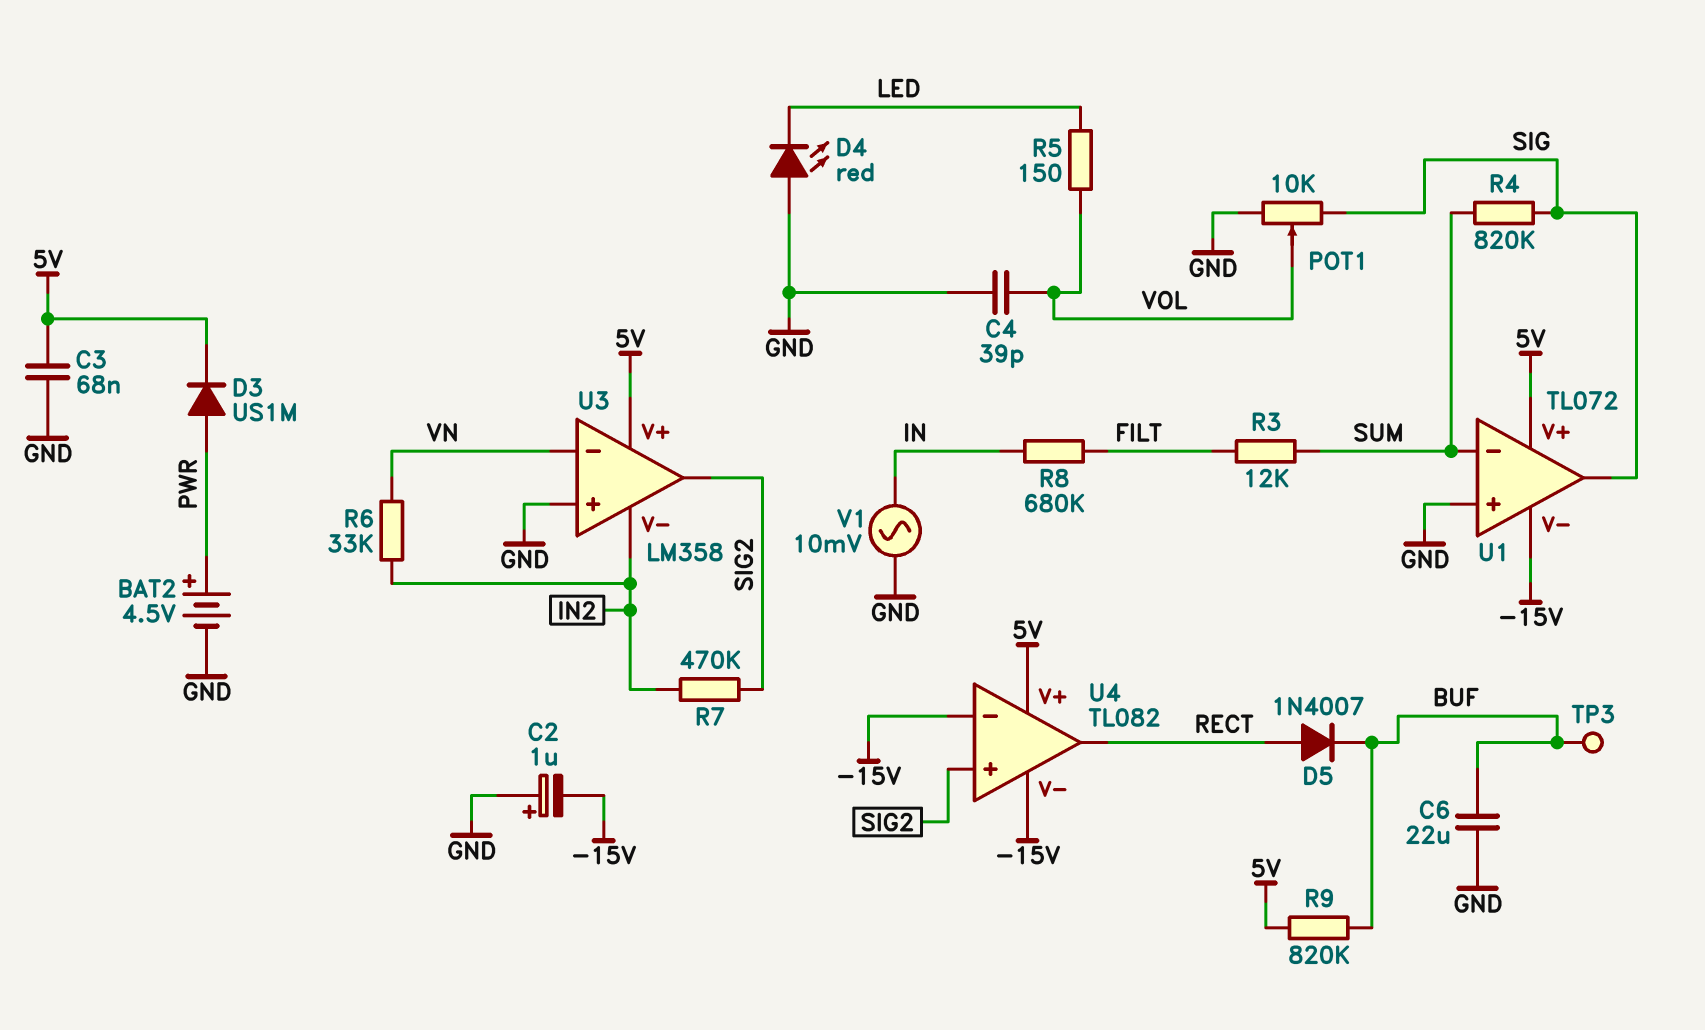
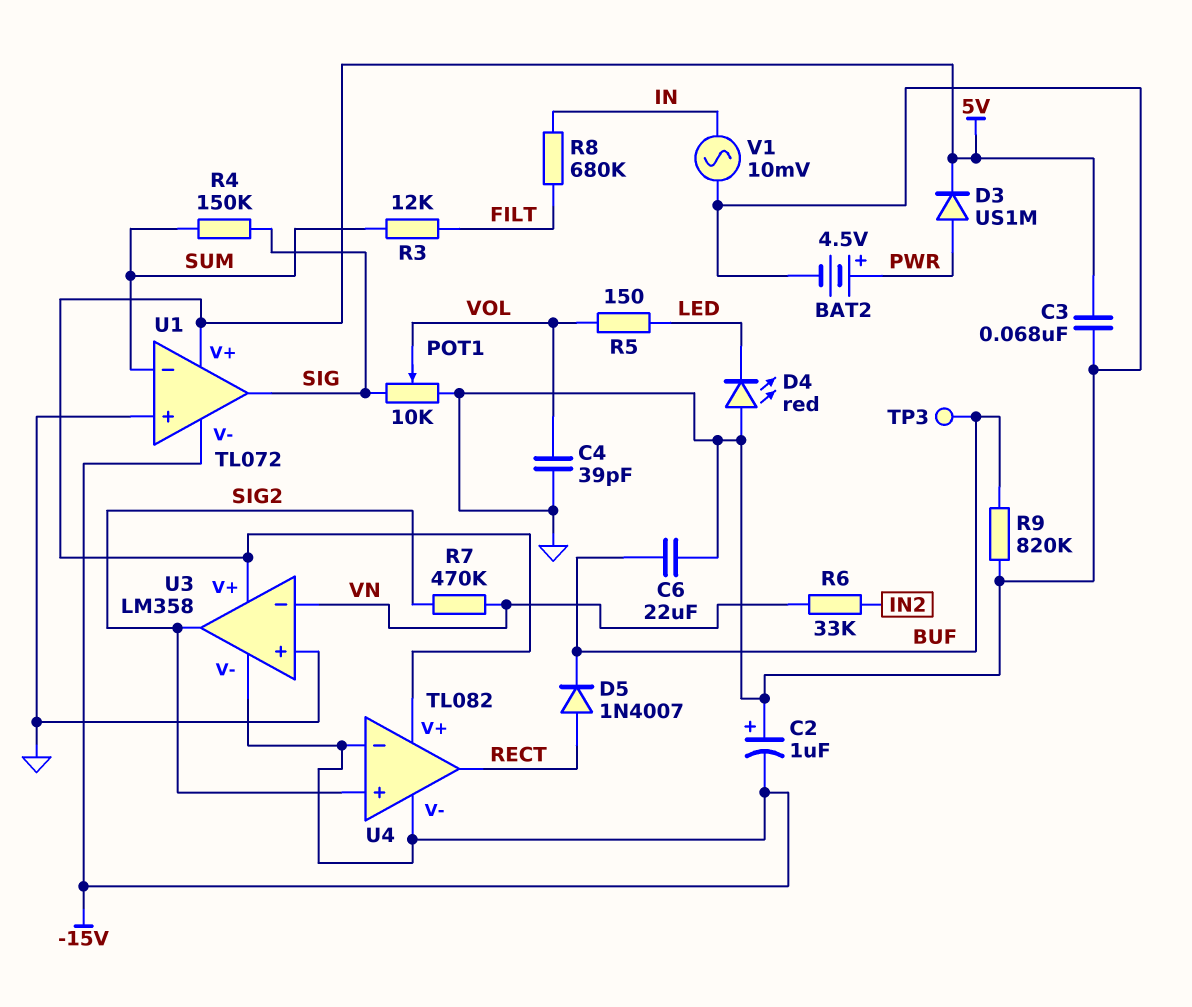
R4: 820k (SIG, SUM) -> 150k (SIG, SUM)
R7: 470k (IN2, SIG2) -> 470k (SIG2, VN)
R9: 820k (5V, BUF) -> 820k (BUF, GND)
U3 pin V-: IN2 -> -15V

